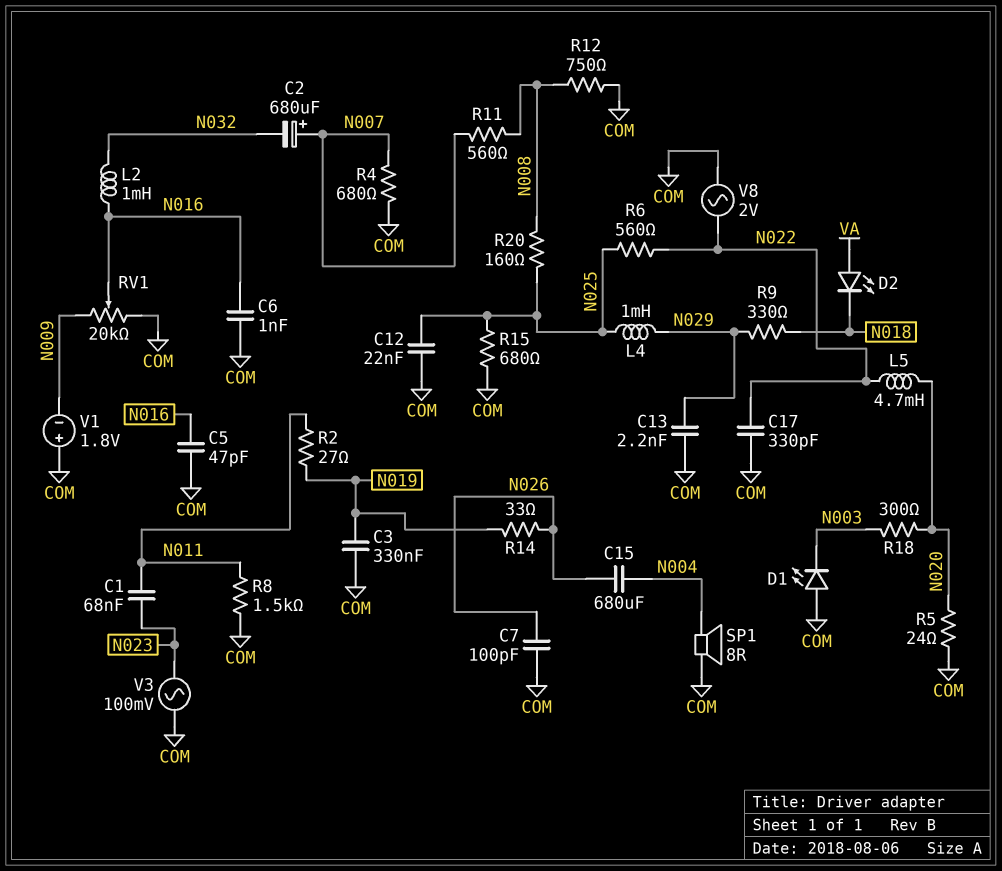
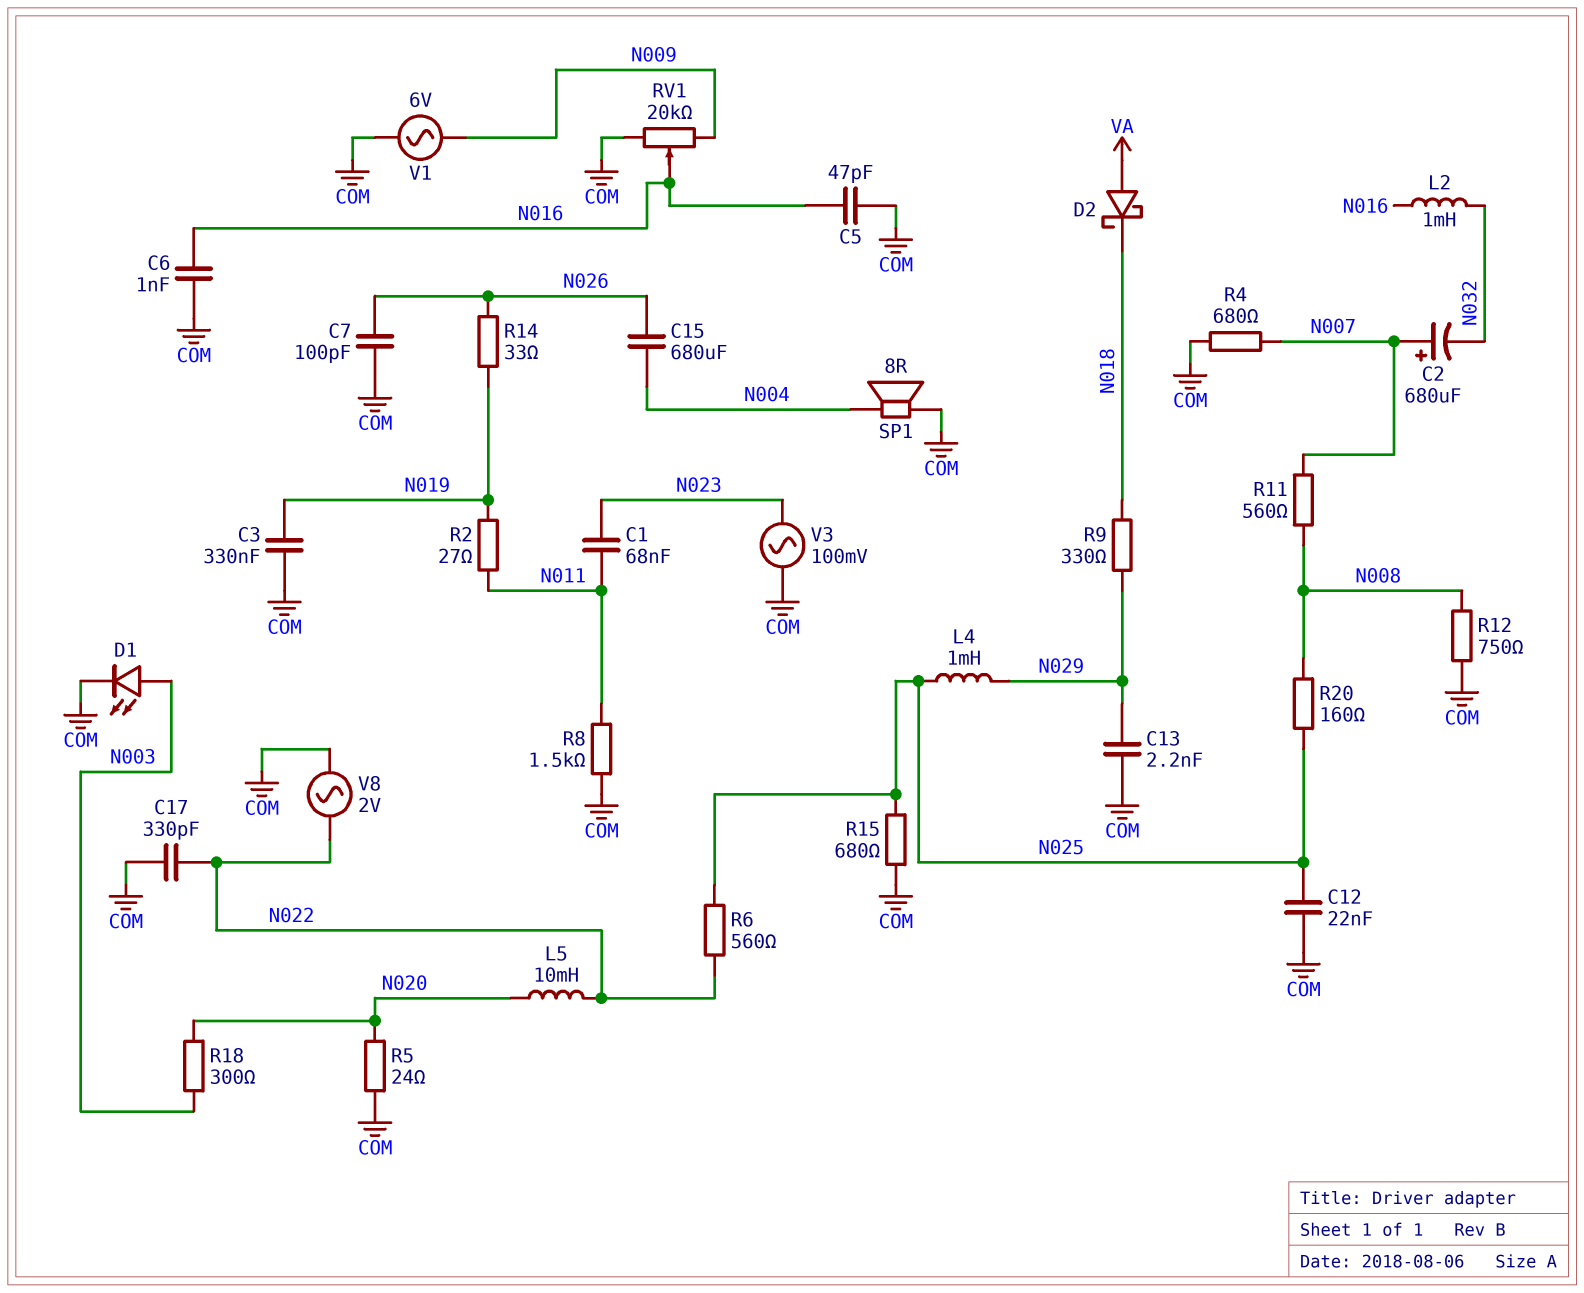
D1: LED (A COM, K N003) -> LED (A N003, K COM)
D2: LED (A VA, K N018) -> schottky (A VA, K N018)
L5: 4.7mH (N020, N022) -> 10mH (N020, N022)
V1: 1.8V (plus COM, minus N009) -> AC 6V (COM, N009)

